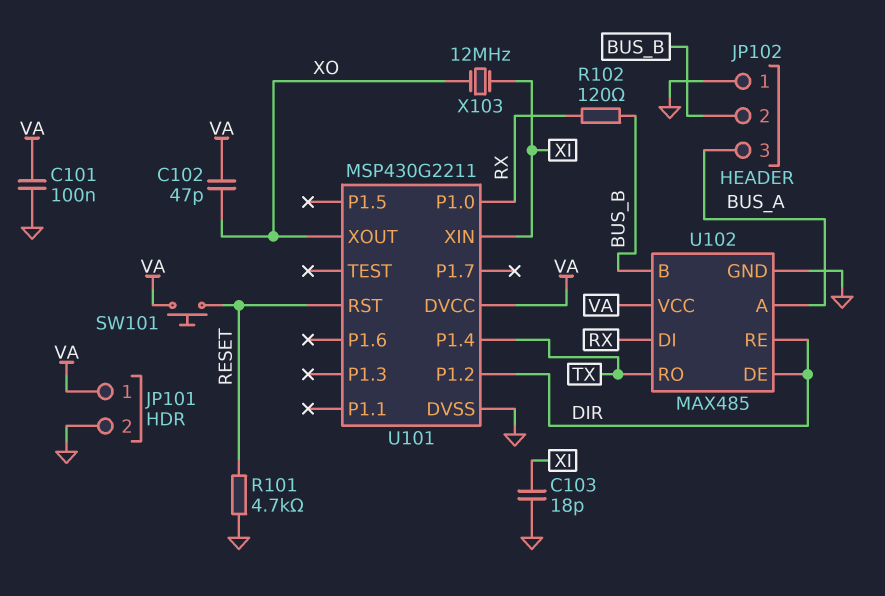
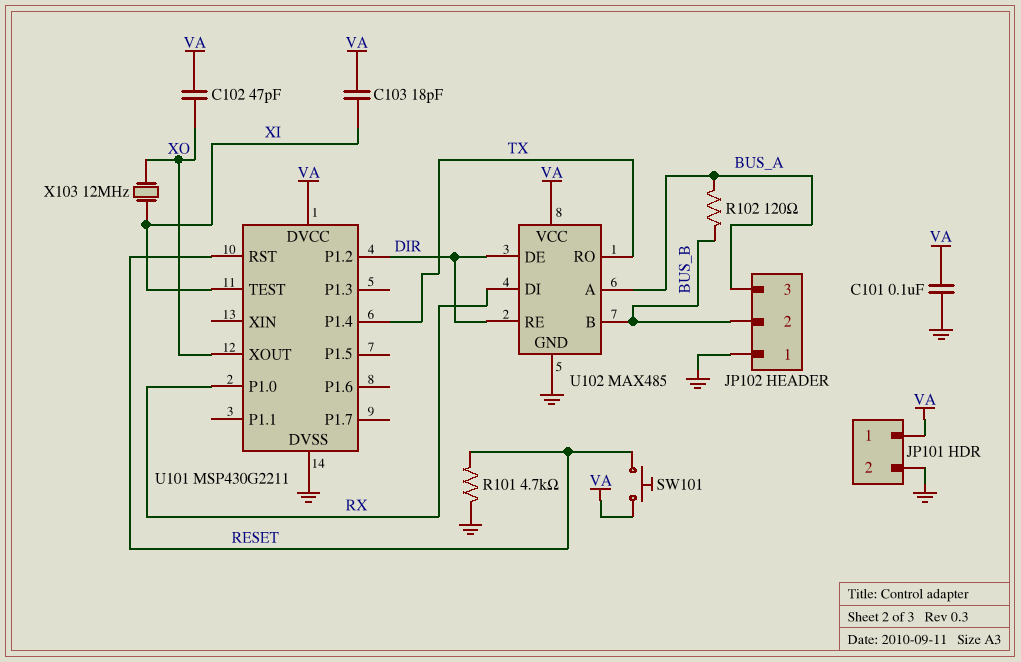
C103: 18pF (GND, XI) -> 18pF (VA, XI)
R102: 120 (BUS_B, RX) -> 120 (BUS_A, BUS_B)
U101 pin TEST: none -> XI
U101 pin XIN: XI -> none

